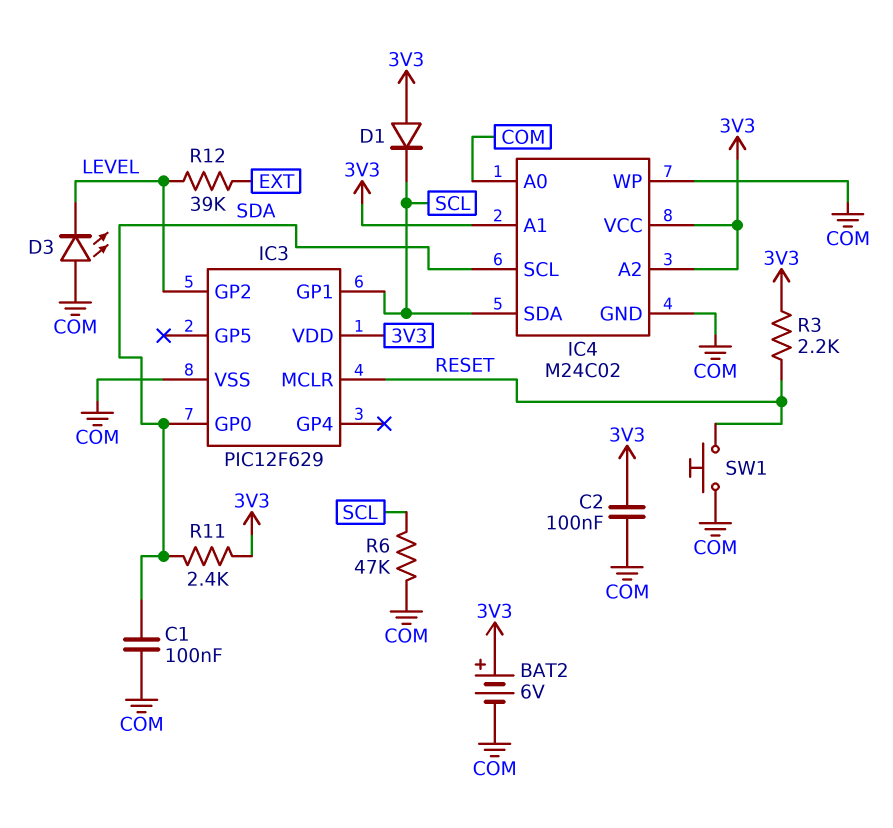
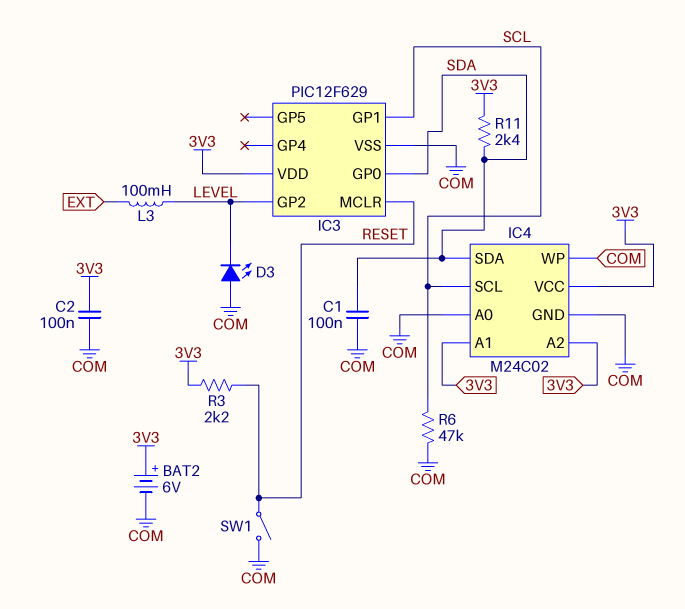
D1: diode (A 3V3, K SCL) -> none
IC4 pin SCL: SDA -> SCL
IC4 pin SDA: SCL -> SDA
L3: none -> 100mH (EXT, LEVEL)
R12: 39k (EXT, LEVEL) -> none
SW1: button (COM, RESET) -> switch (COM, RESET)

